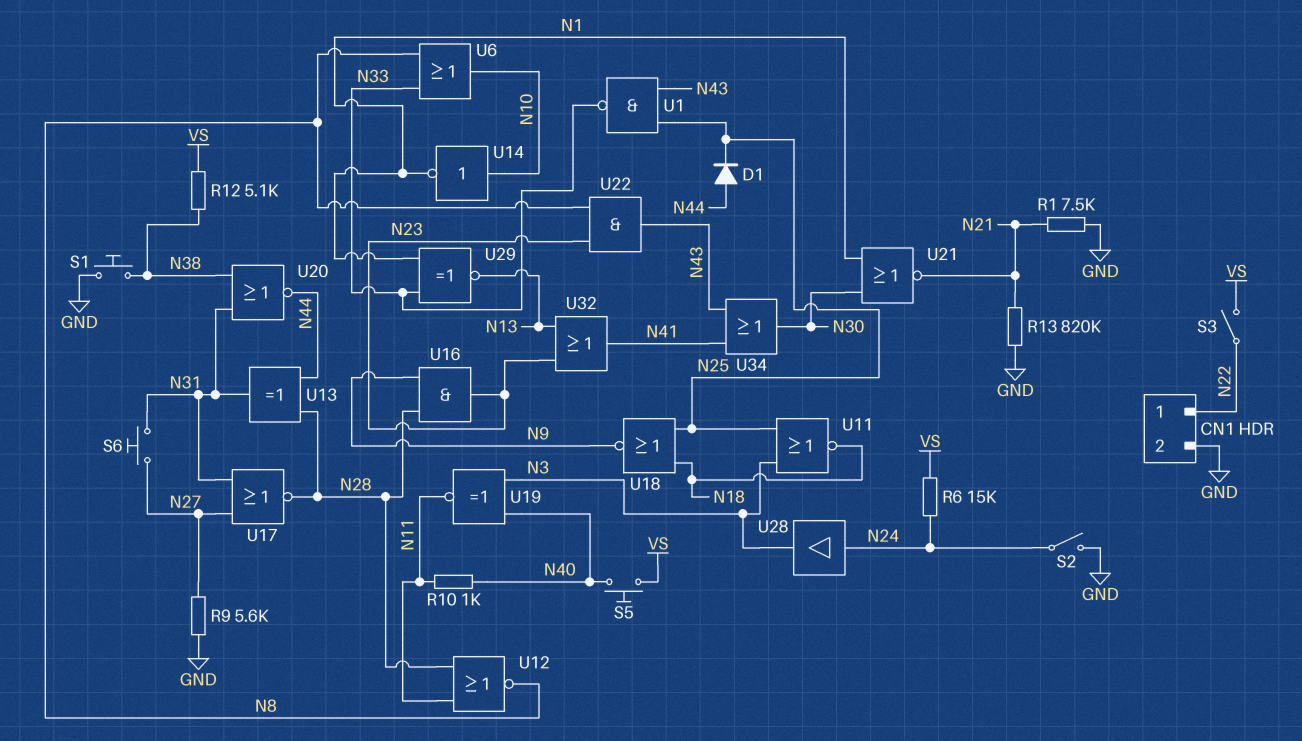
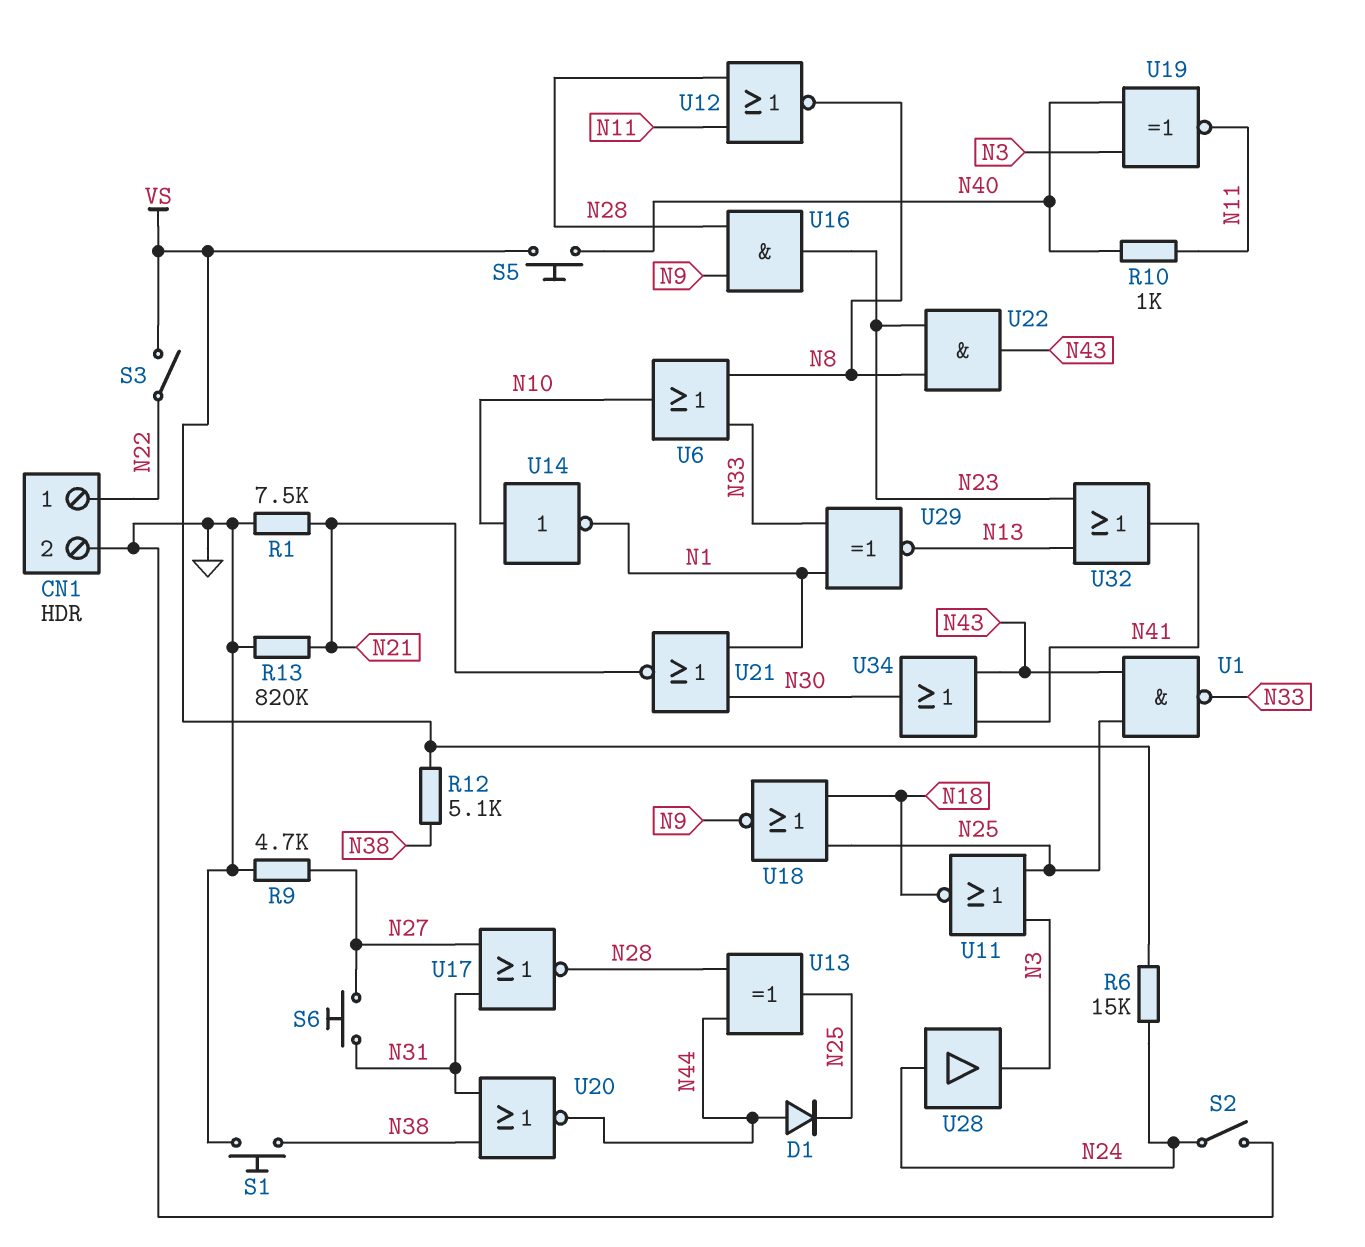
R9: 5.6k (GND, N27) -> 4.7k (GND, N27)
U13: XOR (in N28, in N44, out N31) -> XOR (in N28, in N44, out N25)

